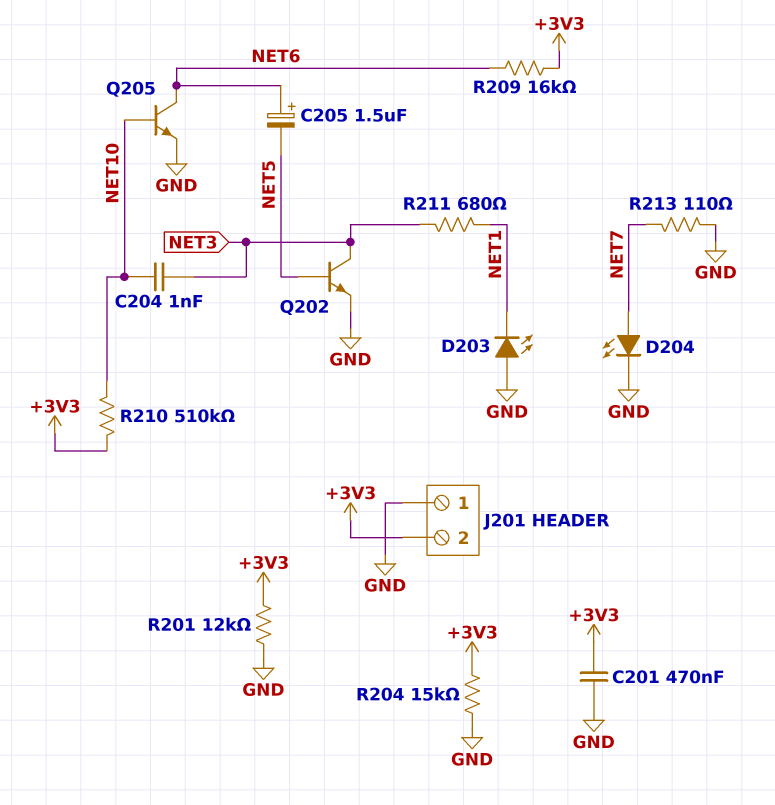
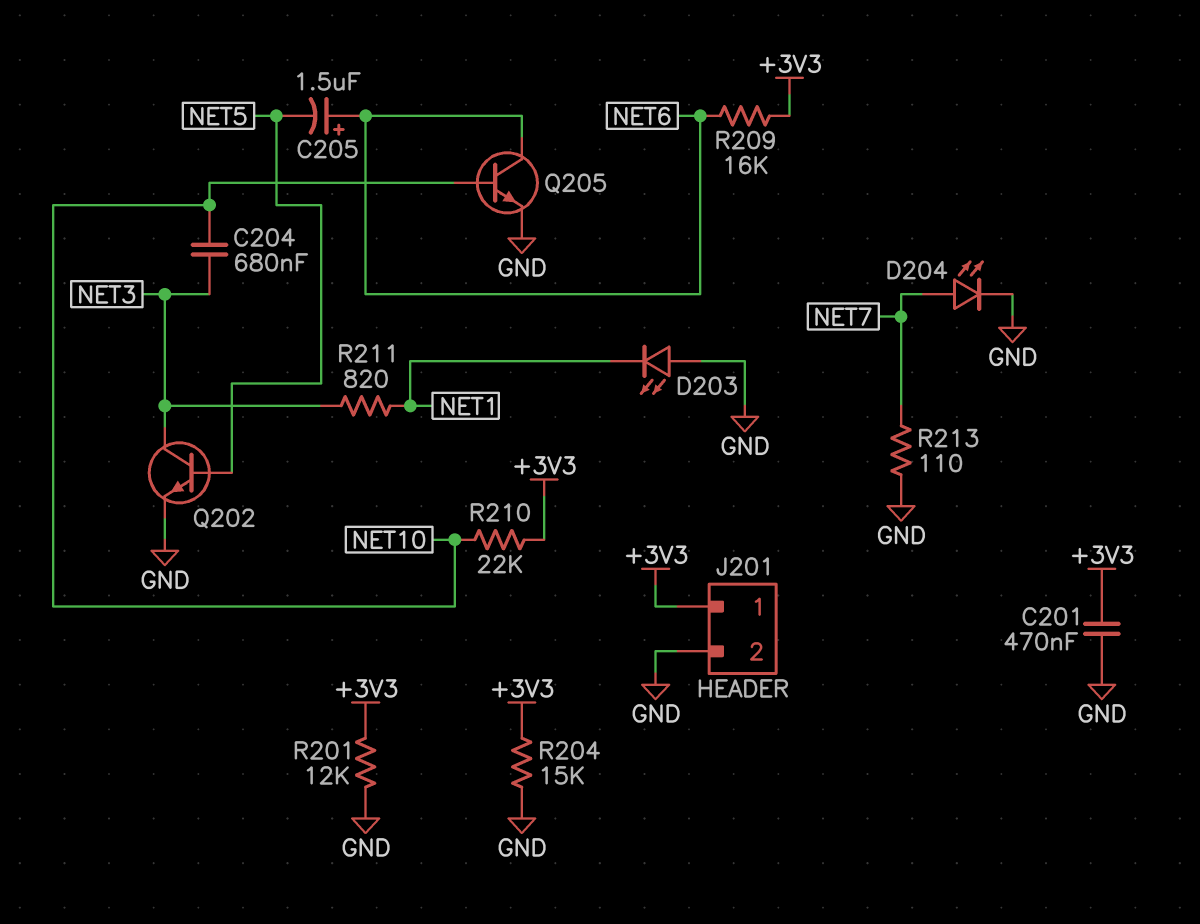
C204: 1nF (NET3, NET10) -> 680nF (NET3, NET10)
J201 pin 1: GND -> +3V3
J201 pin 2: +3V3 -> GND
R210: 510k (+3V3, NET10) -> 22k (+3V3, NET10)
R211: 680 (NET1, NET3) -> 820 (NET1, NET3)

